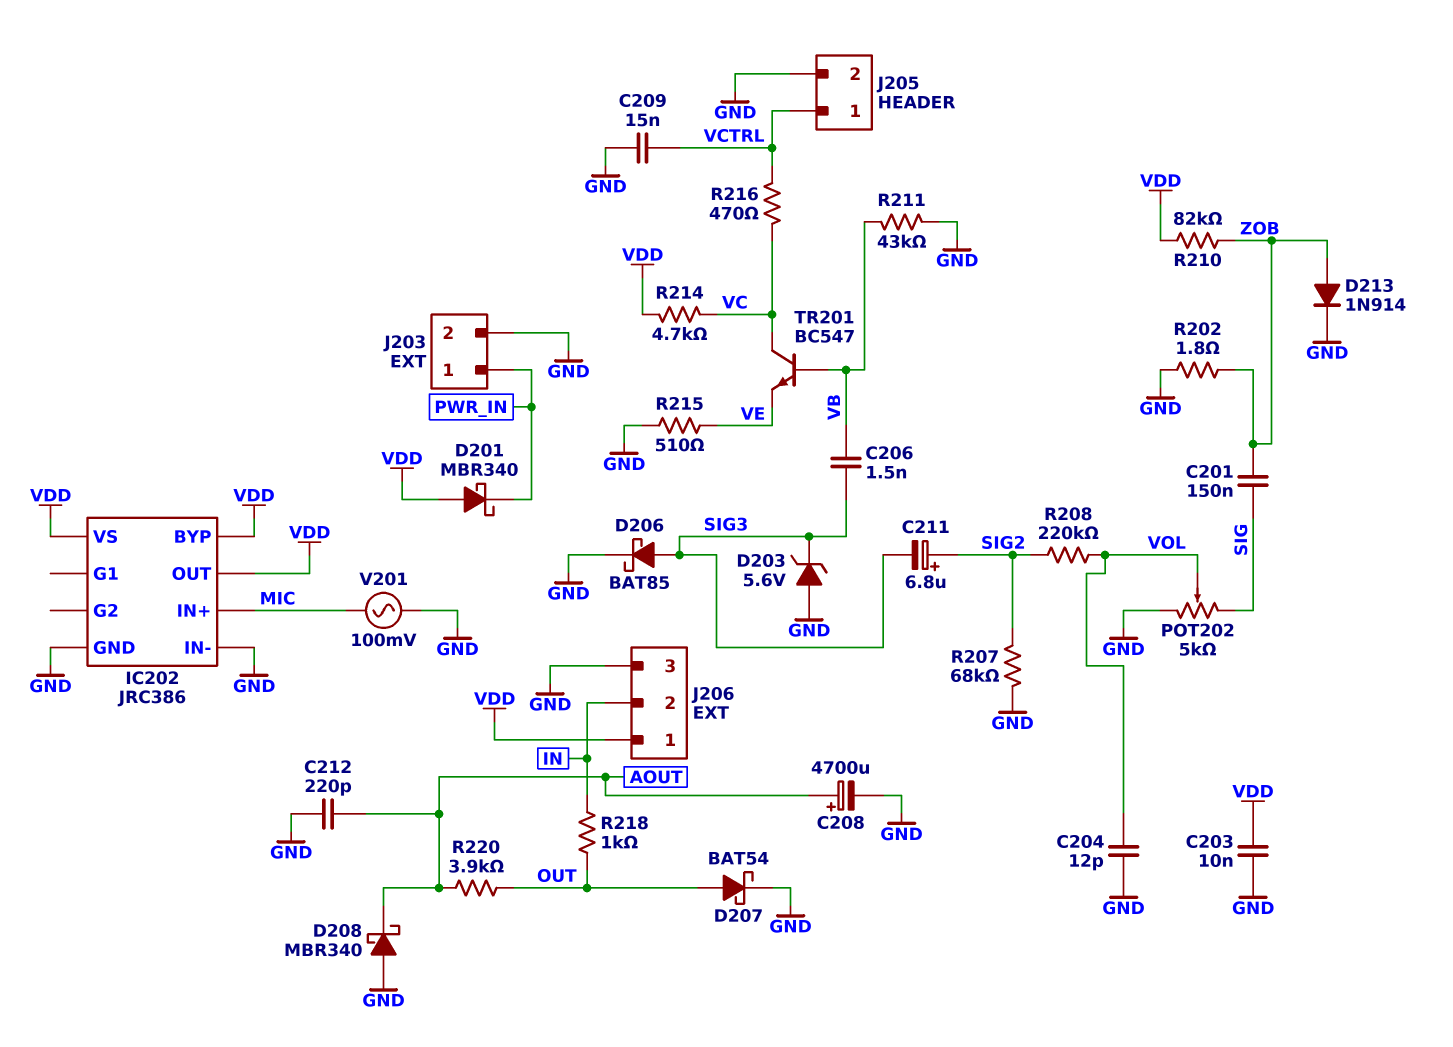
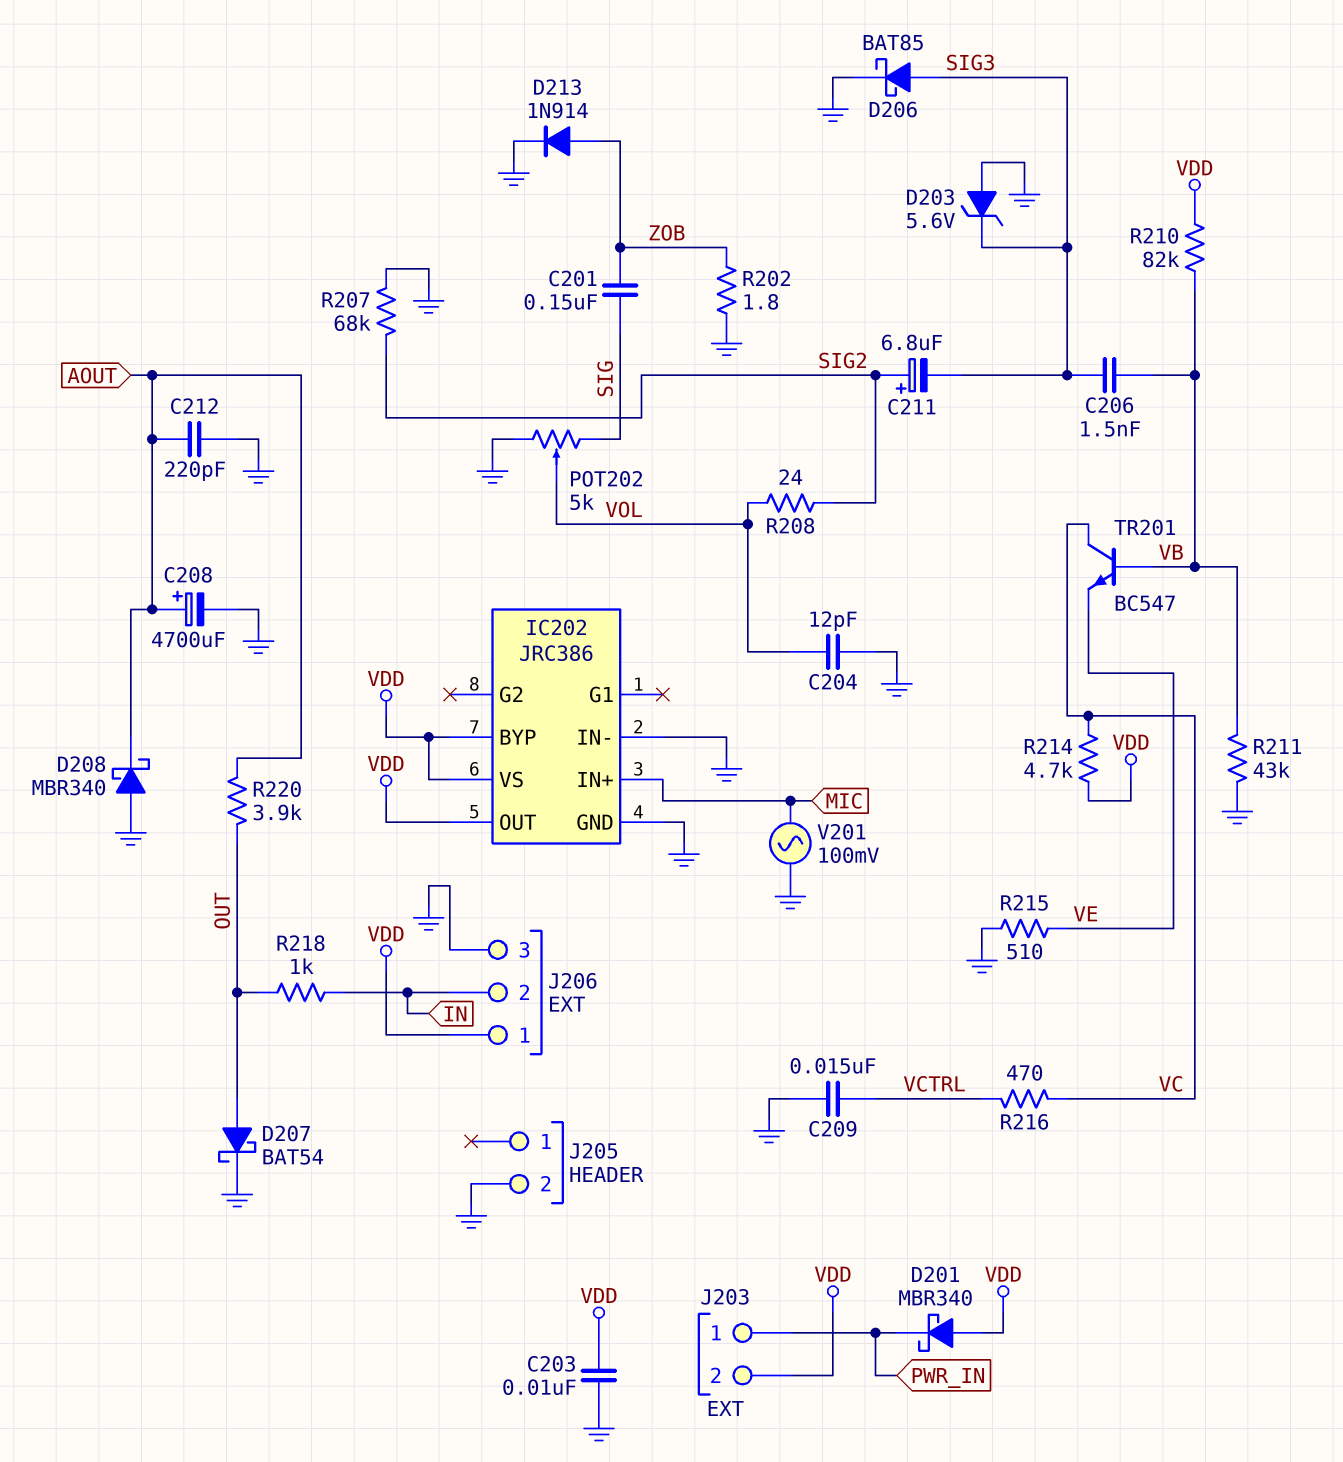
J203 pin 2: GND -> VDD
J205 pin 1: VCTRL -> none
R208: 220k (SIG2, VOL) -> 24 (SIG2, VOL)
R210: 82k (VDD, ZOB) -> 82k (VB, VDD)

